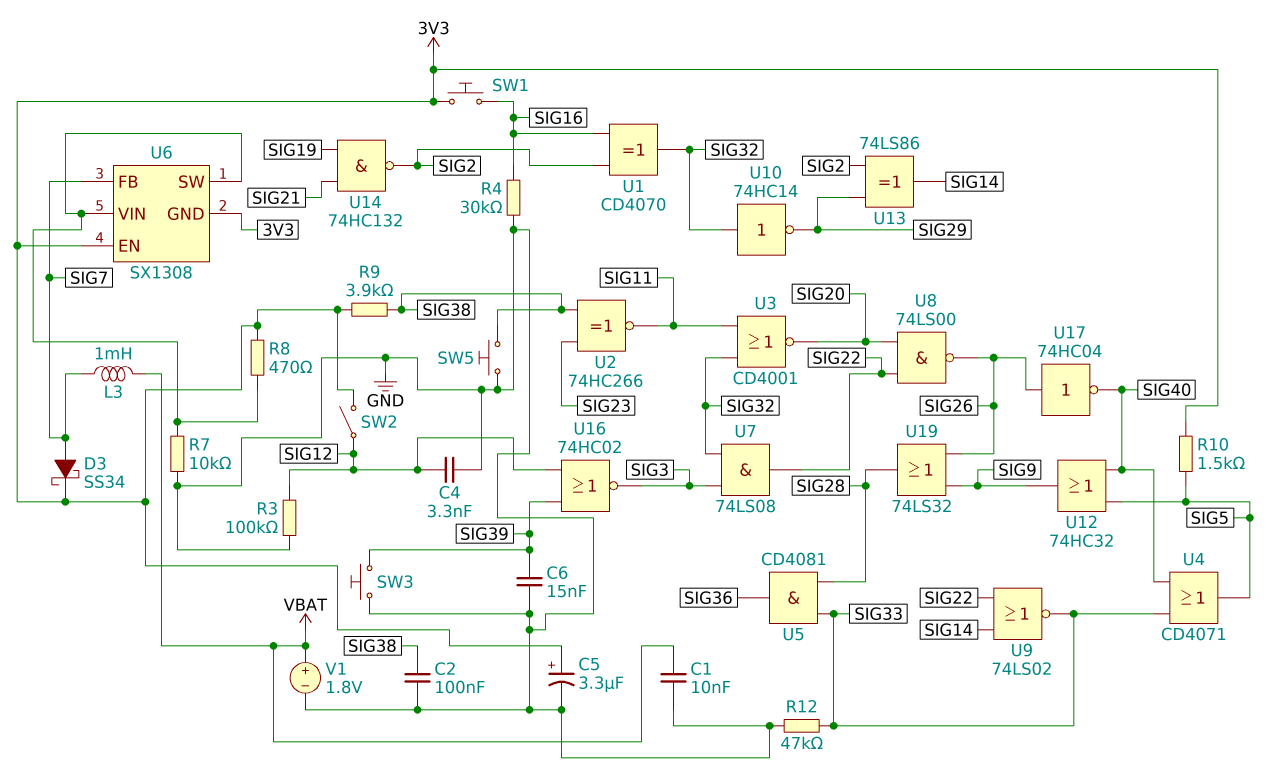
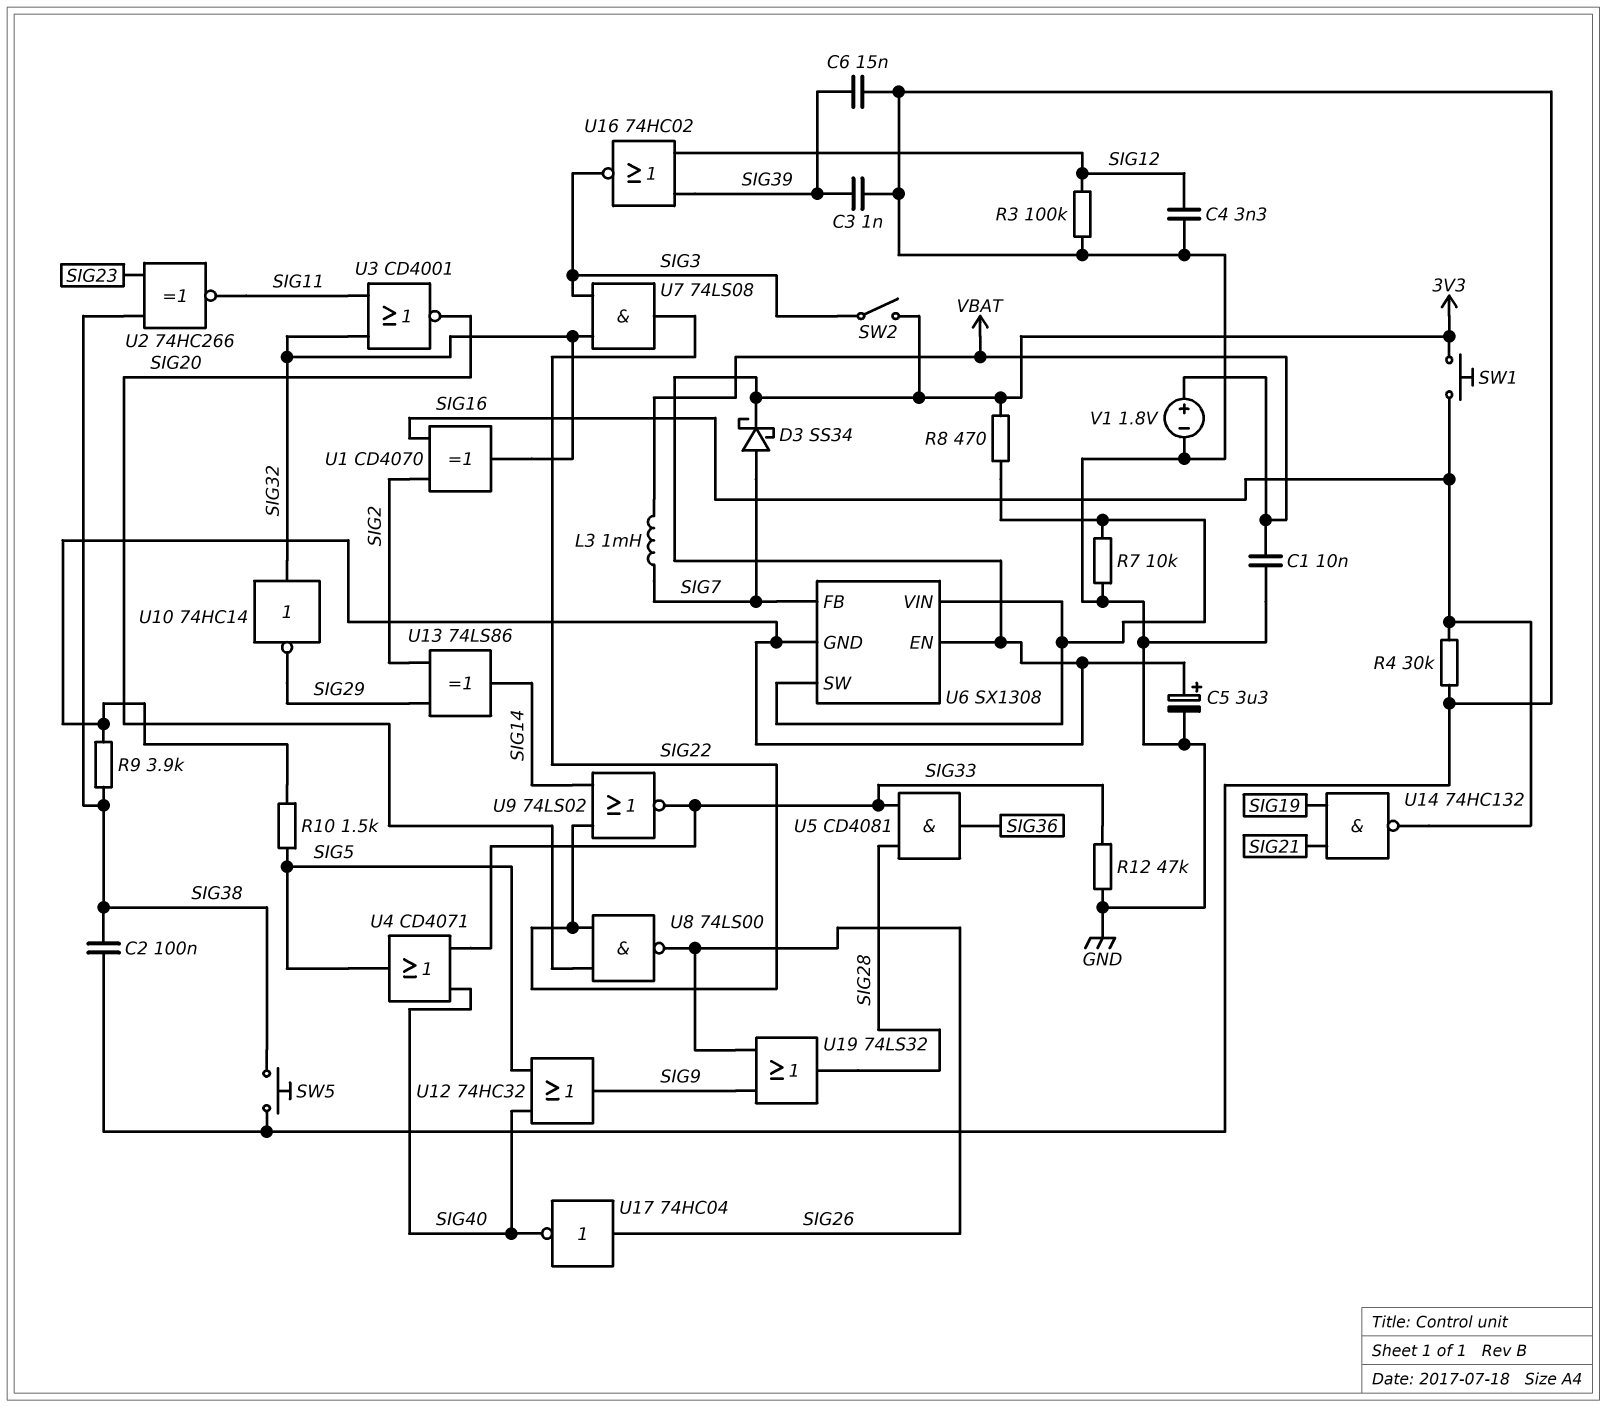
C3: none -> 1nF (GND, SIG39)
SW2: switch (3V3, SIG12) -> switch (3V3, SIG3)
SW3: button (GND, SIG39) -> none
U14: NAND 74HC132 (in SIG19, in SIG21, out SIG2) -> NAND 74HC132 (in SIG19, in SIG21, out SIG16)

